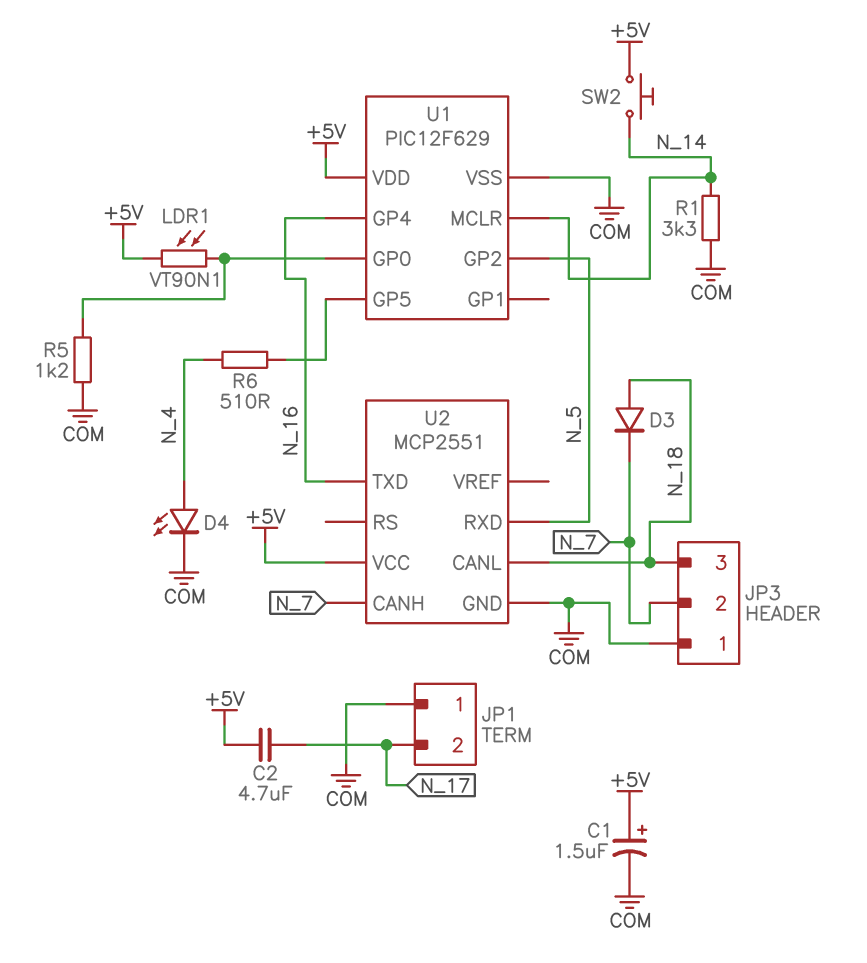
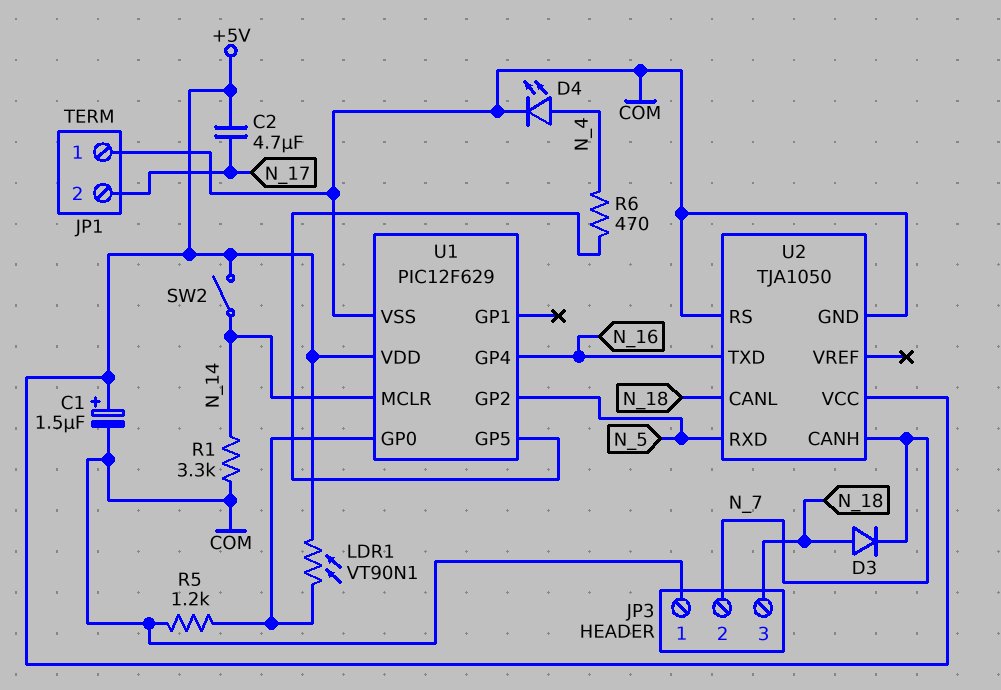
R6: 510 (N_4, U1/GP5) -> 470 (N_4, U1/GP5)
SW2: button (+5V, N_14) -> switch (+5V, N_14)
U2: MCP2551 -> TJA1050
U2 pin RS: none -> COM

